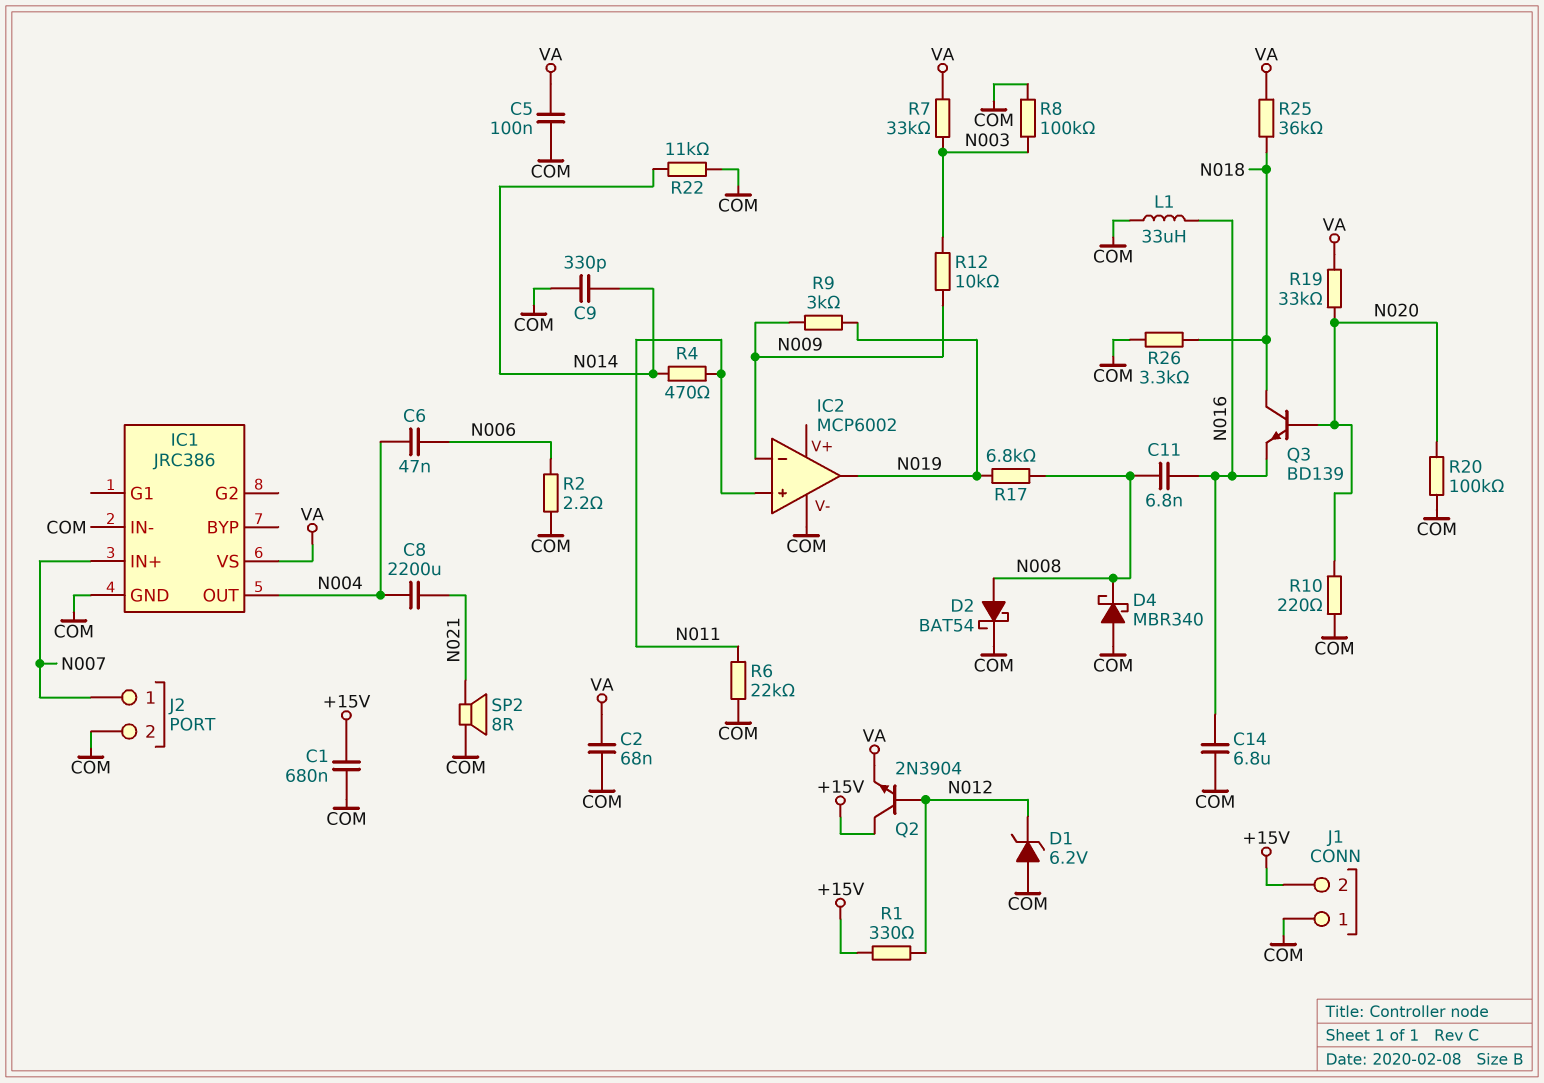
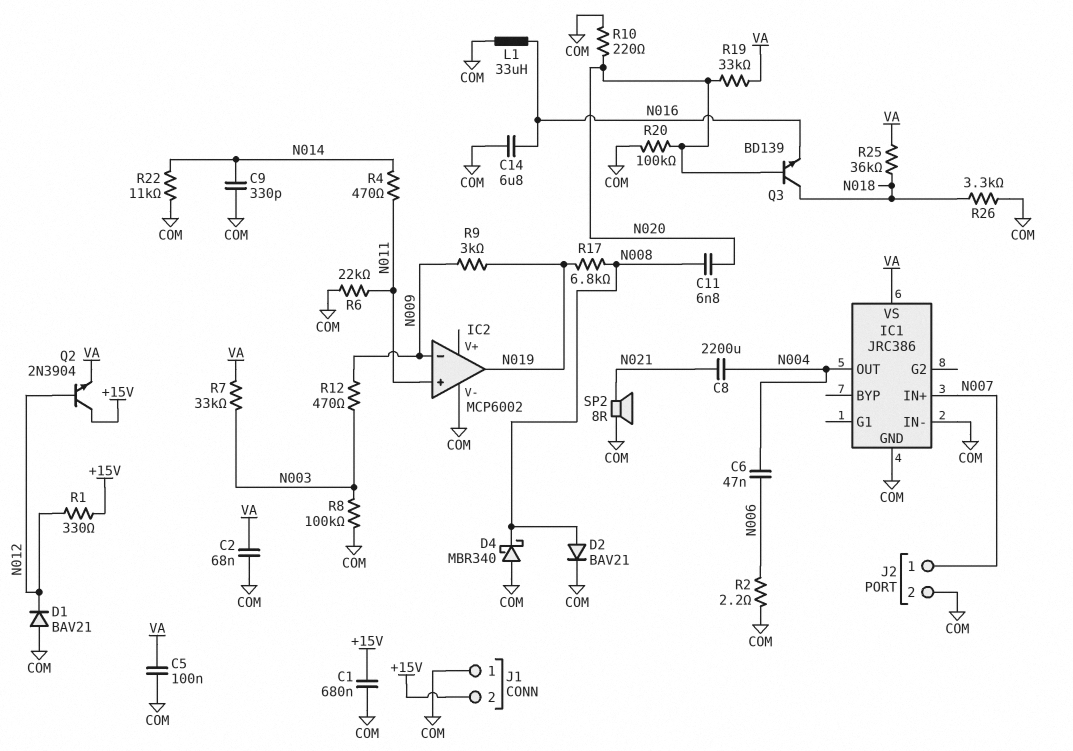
C11: 6.8nF (N008, N016) -> 6.8nF (N008, N020)
D1: zener 6.2V (A COM, K N012) -> diode BAV21 (A COM, K N012)
D2: schottky BAT54 (A N008, K COM) -> diode BAV21 (A N008, K COM)
R12: 10k (N003, N009) -> 470 (N003, N009)

